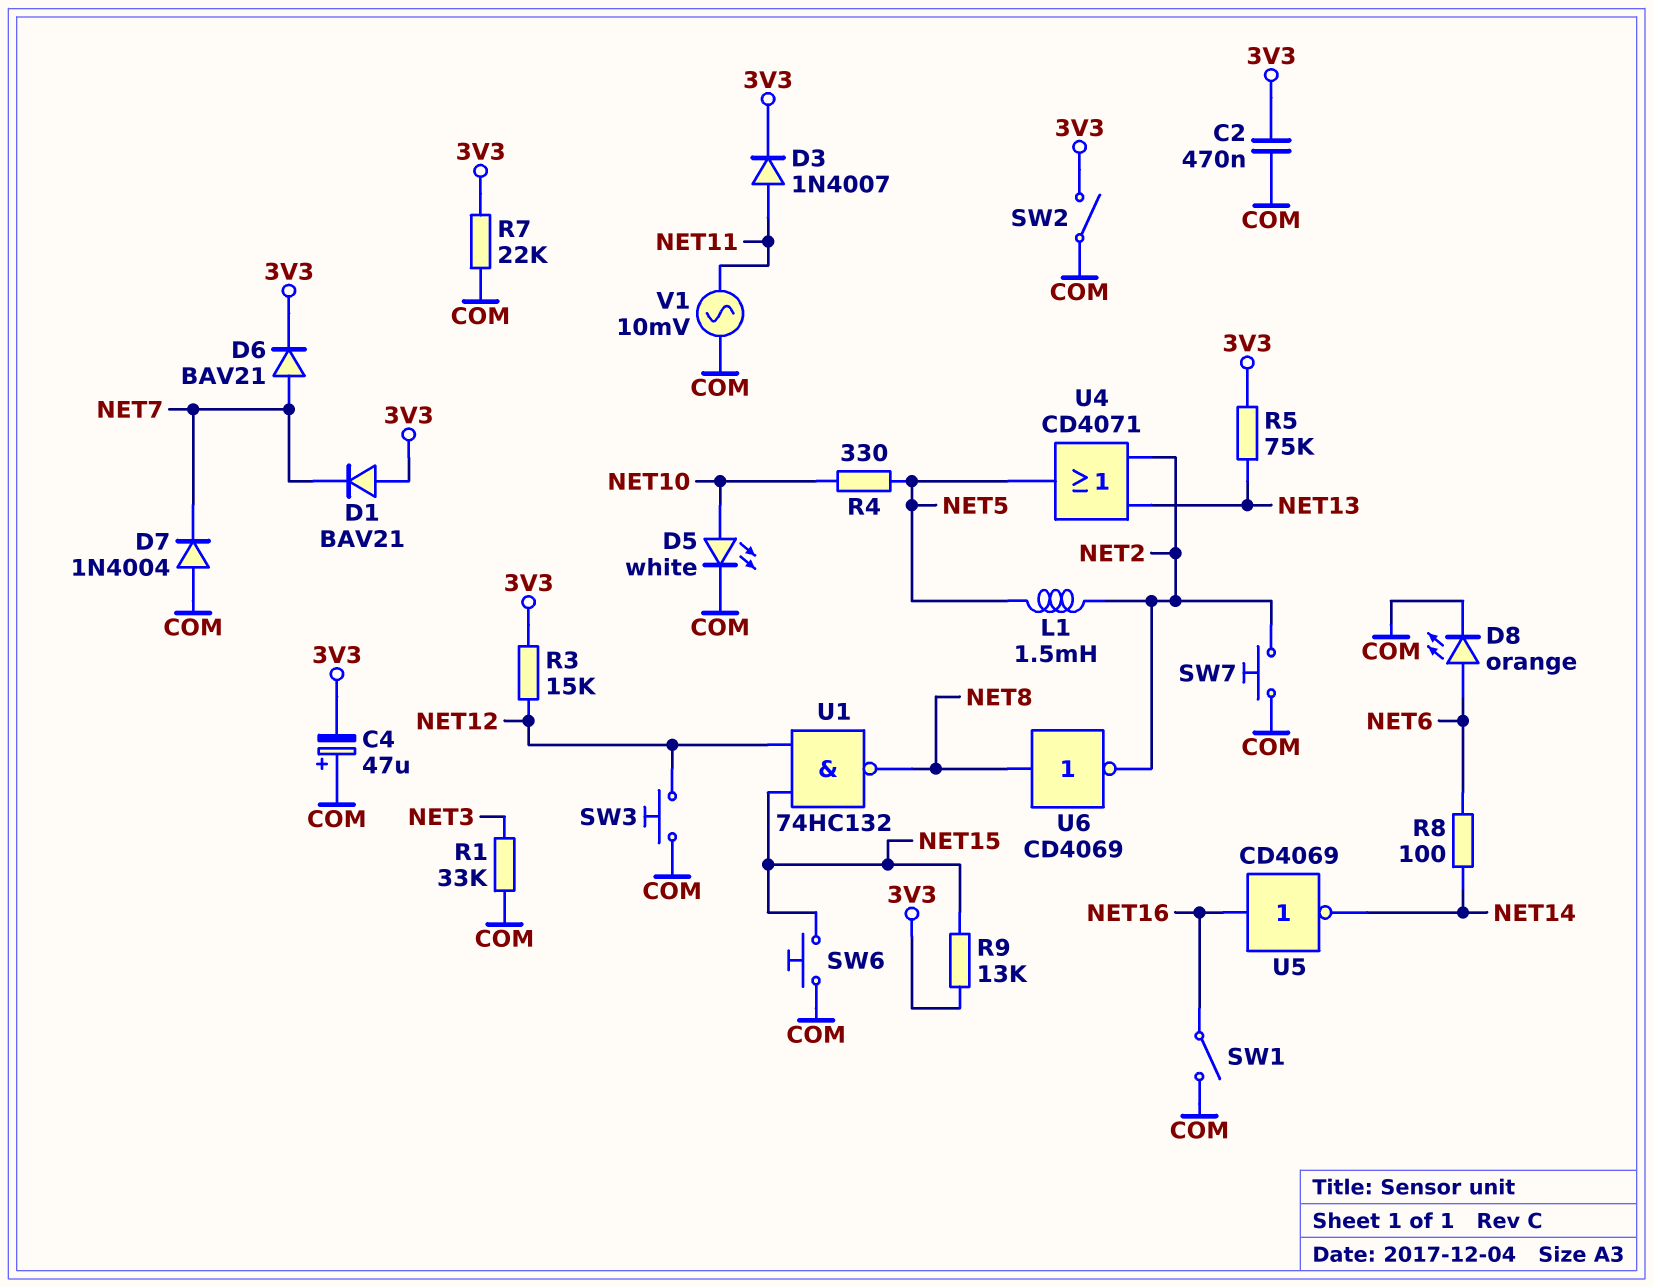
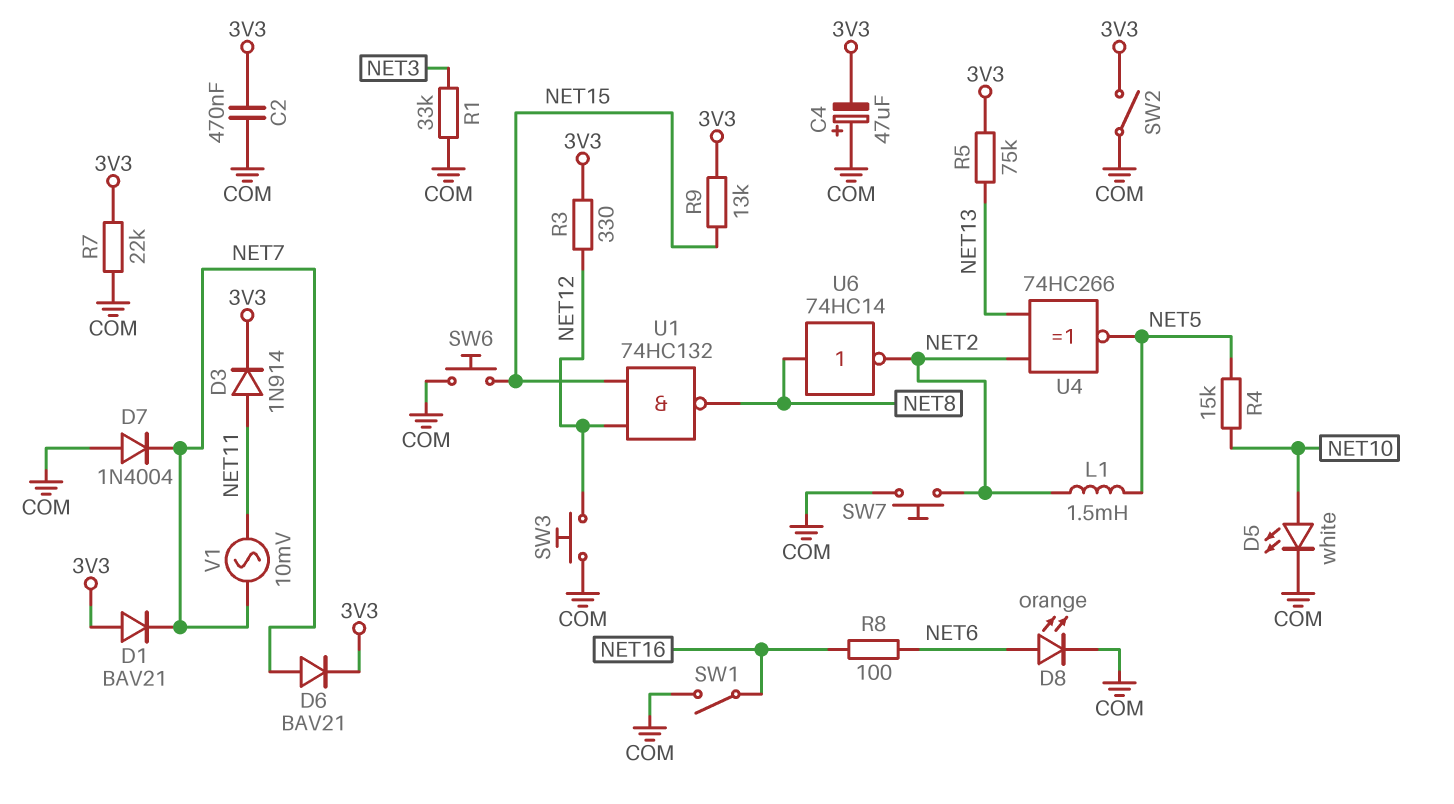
D3: diode 1N4007 (A NET11, K 3V3) -> diode 1N914 (A NET11, K 3V3)
R3: 15k (3V3, NET12) -> 330 (3V3, NET12)
R4: 330 (NET5, NET10) -> 15k (NET5, NET10)
R8: 100 (NET6, NET14) -> 100 (NET6, NET16)
U4: OR CD4071 (in NET2, in NET13, out NET5) -> XNOR 74HC266 (in NET2, in NET13, out NET5)
U5: NOT CD4069 (in NET16, out NET14) -> none
U6: NOT CD4069 (in NET8, out NET2) -> NOT 74HC14 (in NET8, out NET2)
V1: AC 10mV (COM, NET11) -> AC 10mV (NET7, NET11)

